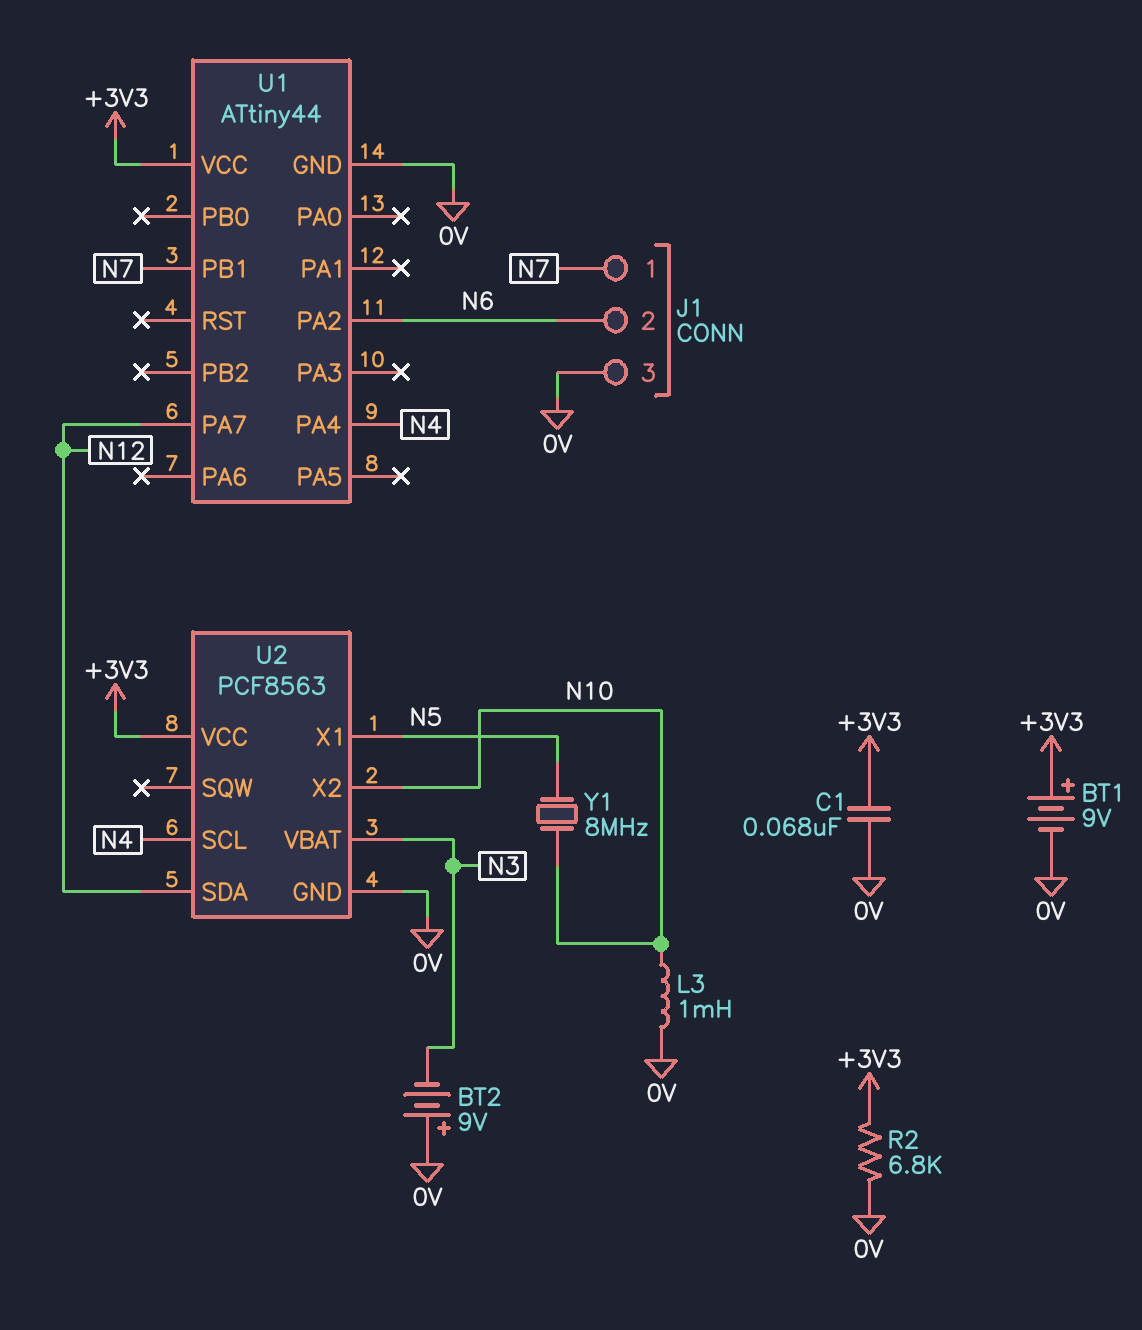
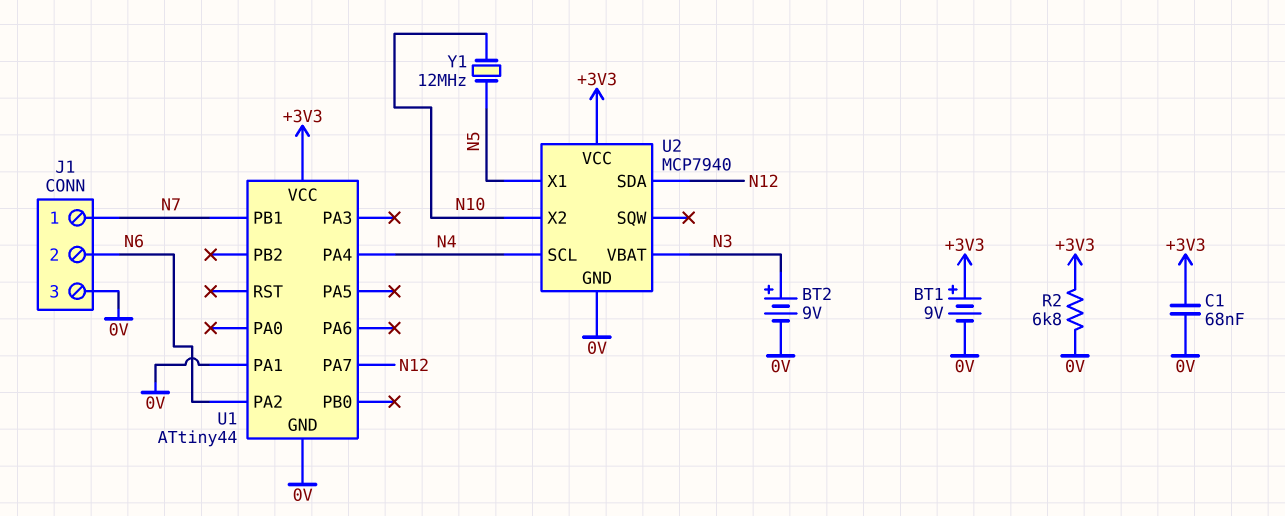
BT2: 9V (plus 0V, minus N3) -> 9V (plus N3, minus 0V)
L3: 1mH (0V, N10) -> none
U1 pin PA1: none -> 0V
U2: PCF8563 -> MCP7940
Y1: 8MHz (N5, N10) -> 12MHz (N5, N10)

